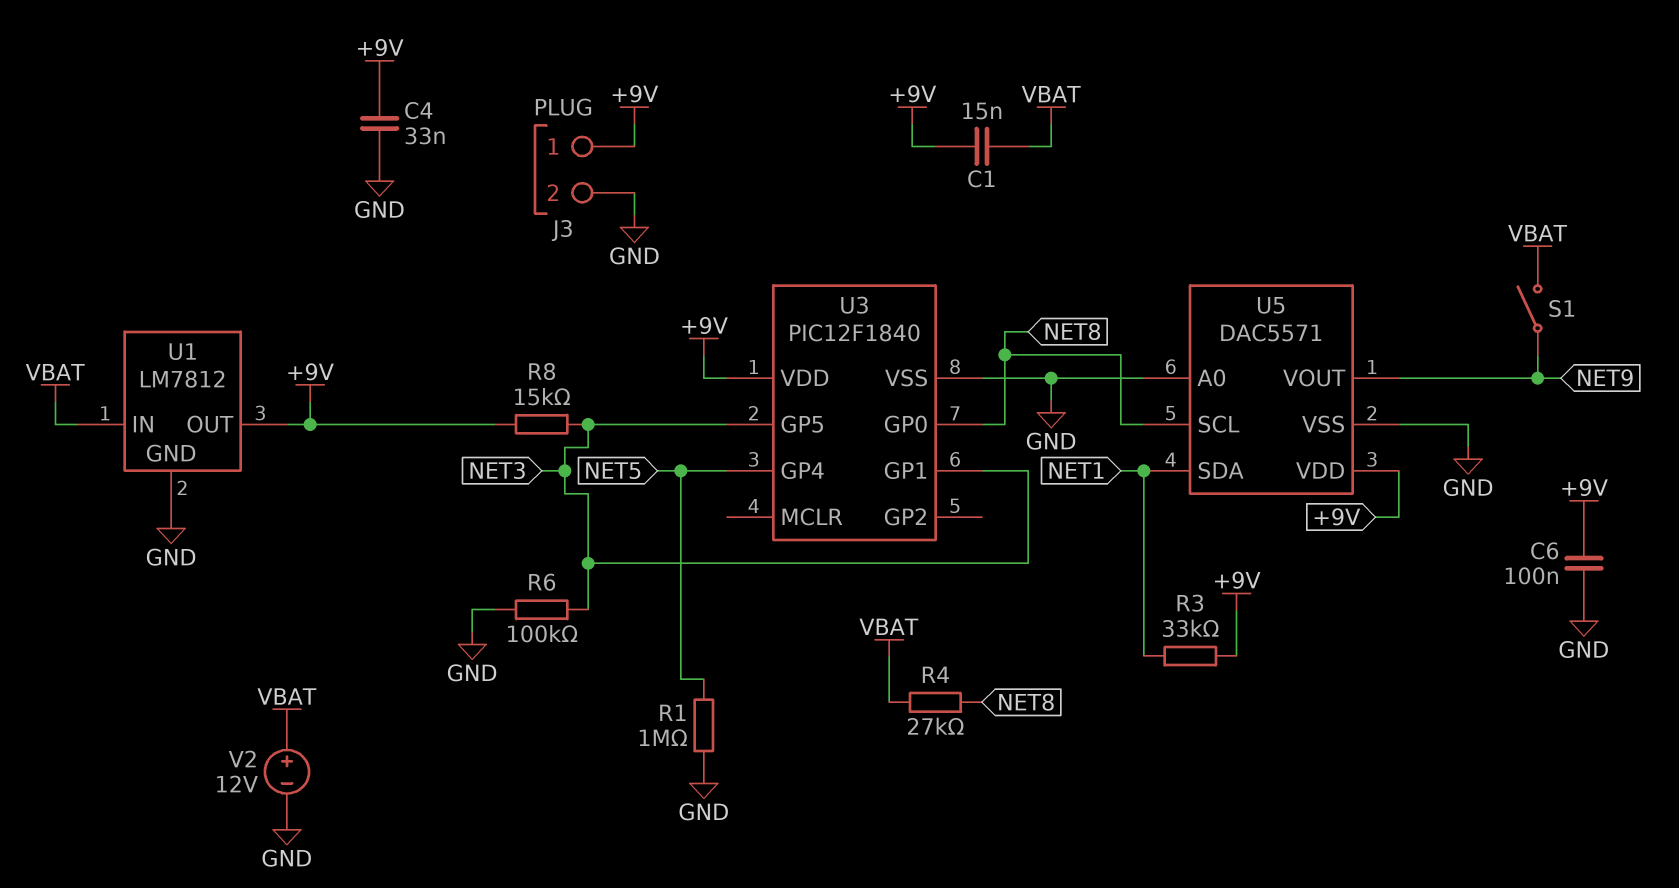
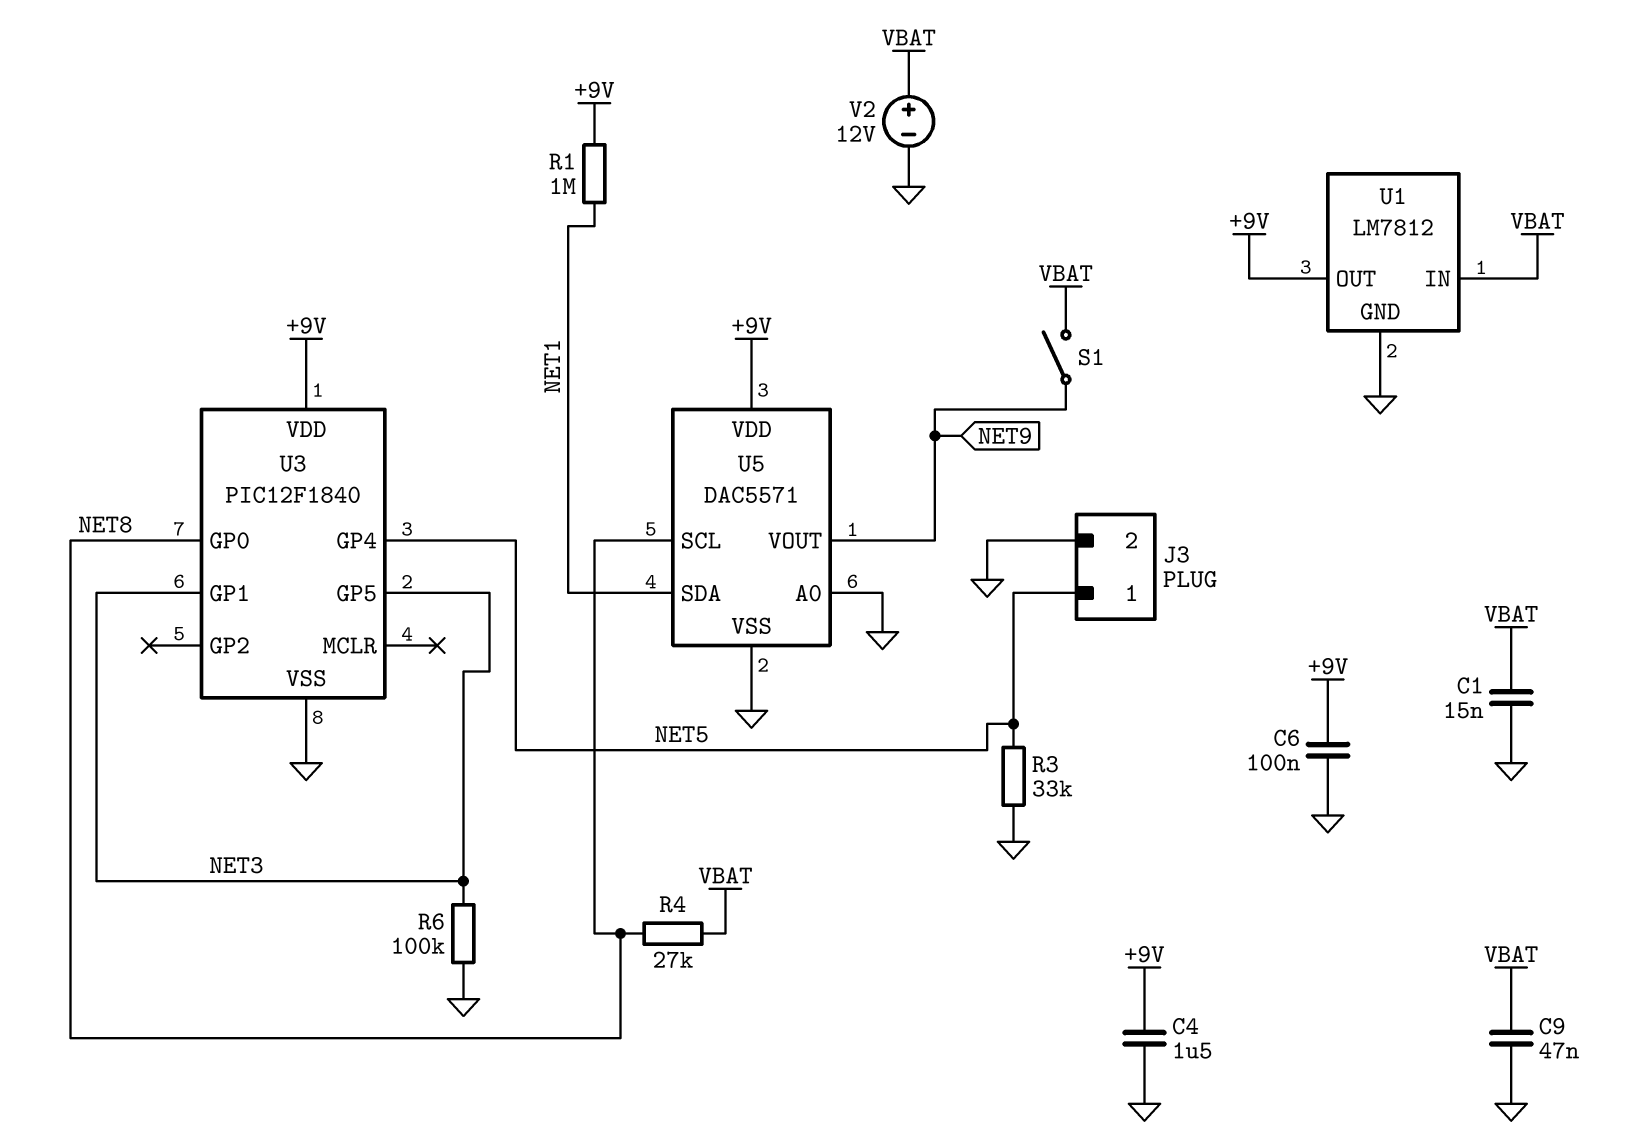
C1: 15nF (+9V, VBAT) -> 15nF (GND, VBAT)
C4: 33nF (+9V, GND) -> 1.5uF (+9V, GND)
C9: none -> 47nF (GND, VBAT)
J3 pin 1: +9V -> NET5
R1: 1M (GND, NET5) -> 1M (+9V, NET1)
R3: 33k (+9V, NET1) -> 33k (GND, NET5)
R8: 15k (+9V, NET3) -> none

